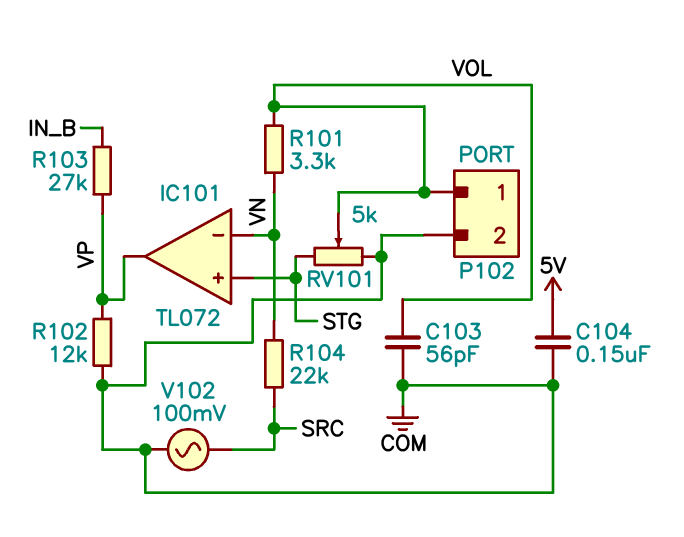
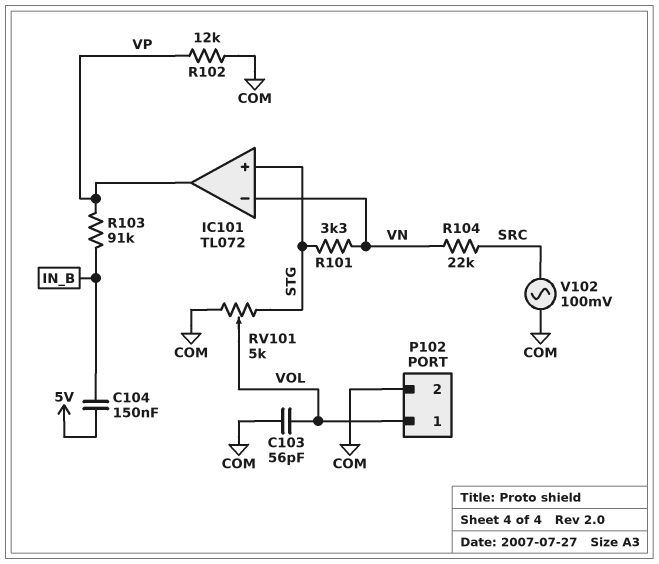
C104: 150nF (5V, COM) -> 150nF (5V, IN_B)
R101: 3.3k (VN, VOL) -> 3.3k (STG, VN)
R103: 27k (IN_B, VP) -> 91k (IN_B, VP)

